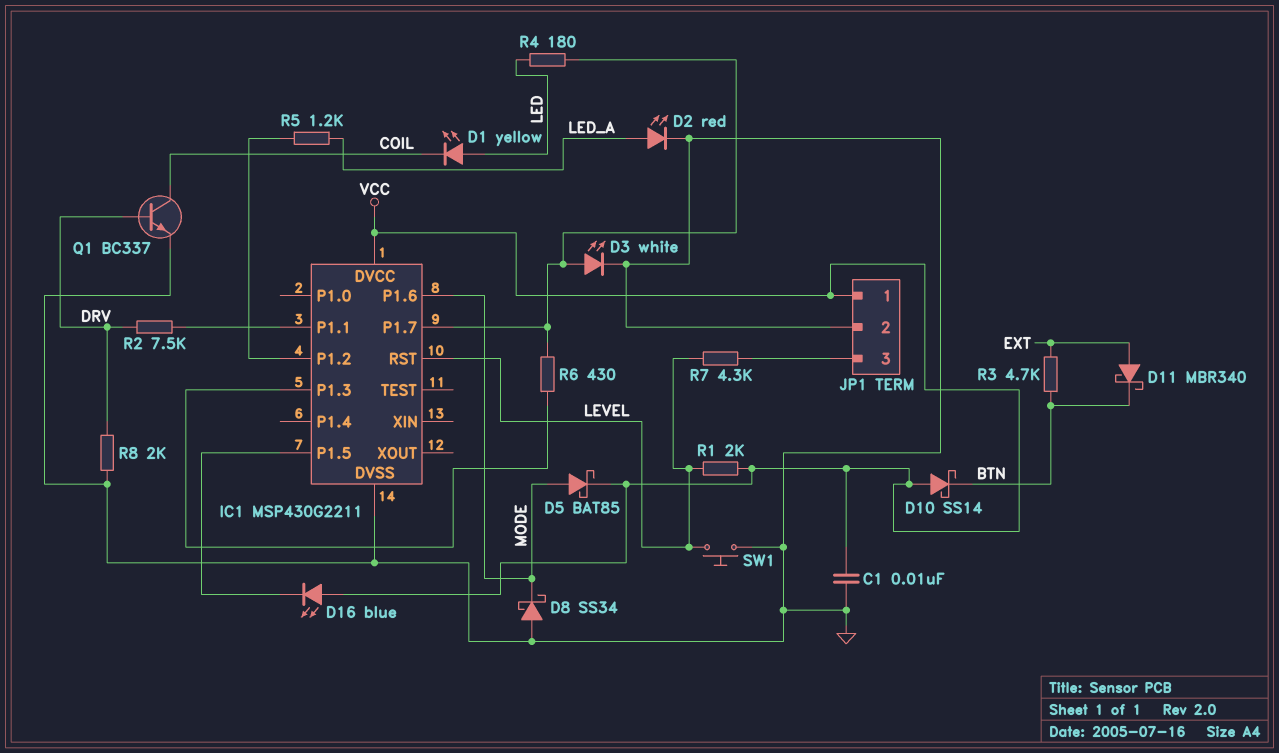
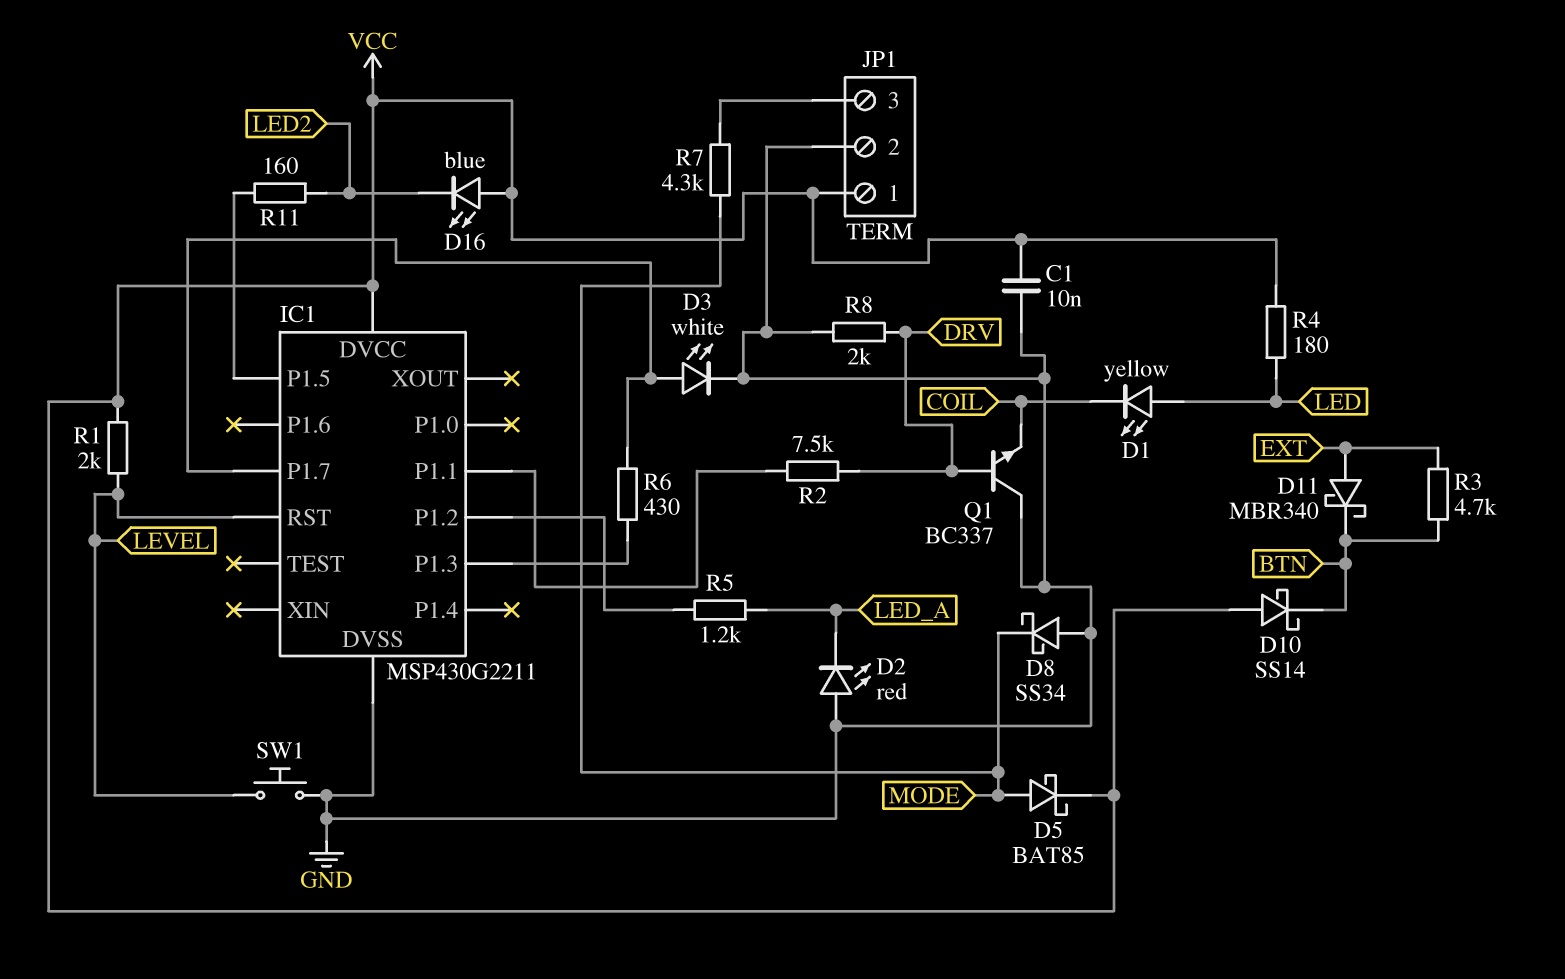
D2: LED red (A LED_A, K GND) -> LED red (A GND, K LED_A)
D16: LED blue (A VCC, K IC1/P1.5) -> LED blue (A VCC, K LED2)
IC1 pin P1.6: MODE -> none
Q1: NPN BC337 (B DRV, C COIL, E GND) -> NPN BC337 (B DRV, C GND, E COIL)
R4: 180 (IC1/P1.7, LED) -> 180 (LED, VCC)
R7: 4.3k (JP1/3, LEVEL) -> 4.3k (JP1/3, MODE)
R11: none -> 160 (IC1/P1.5, LED2)

